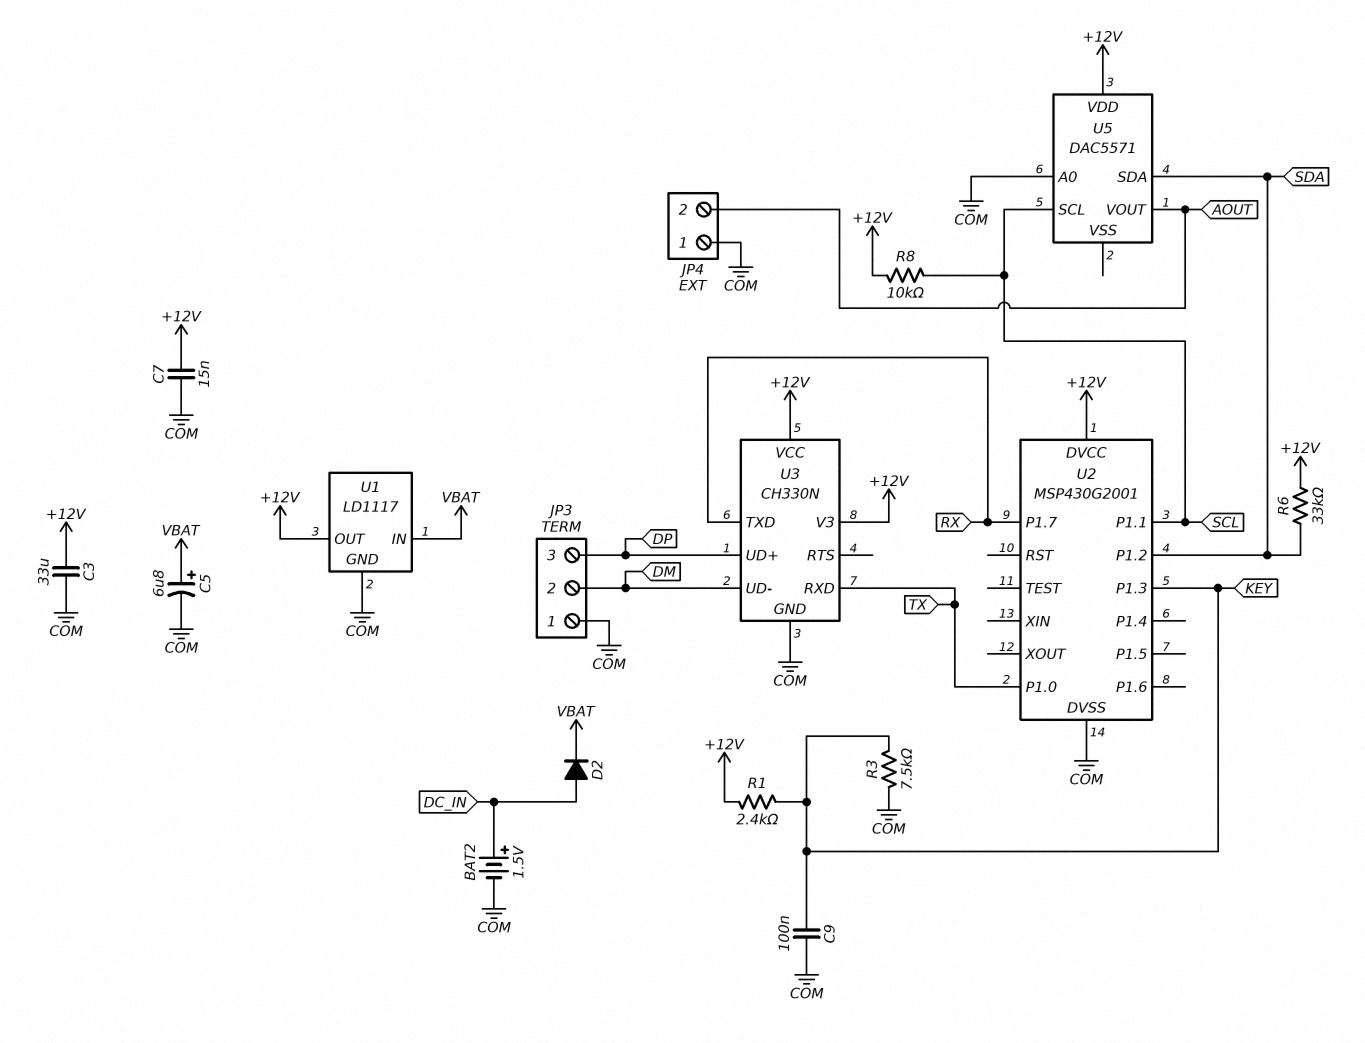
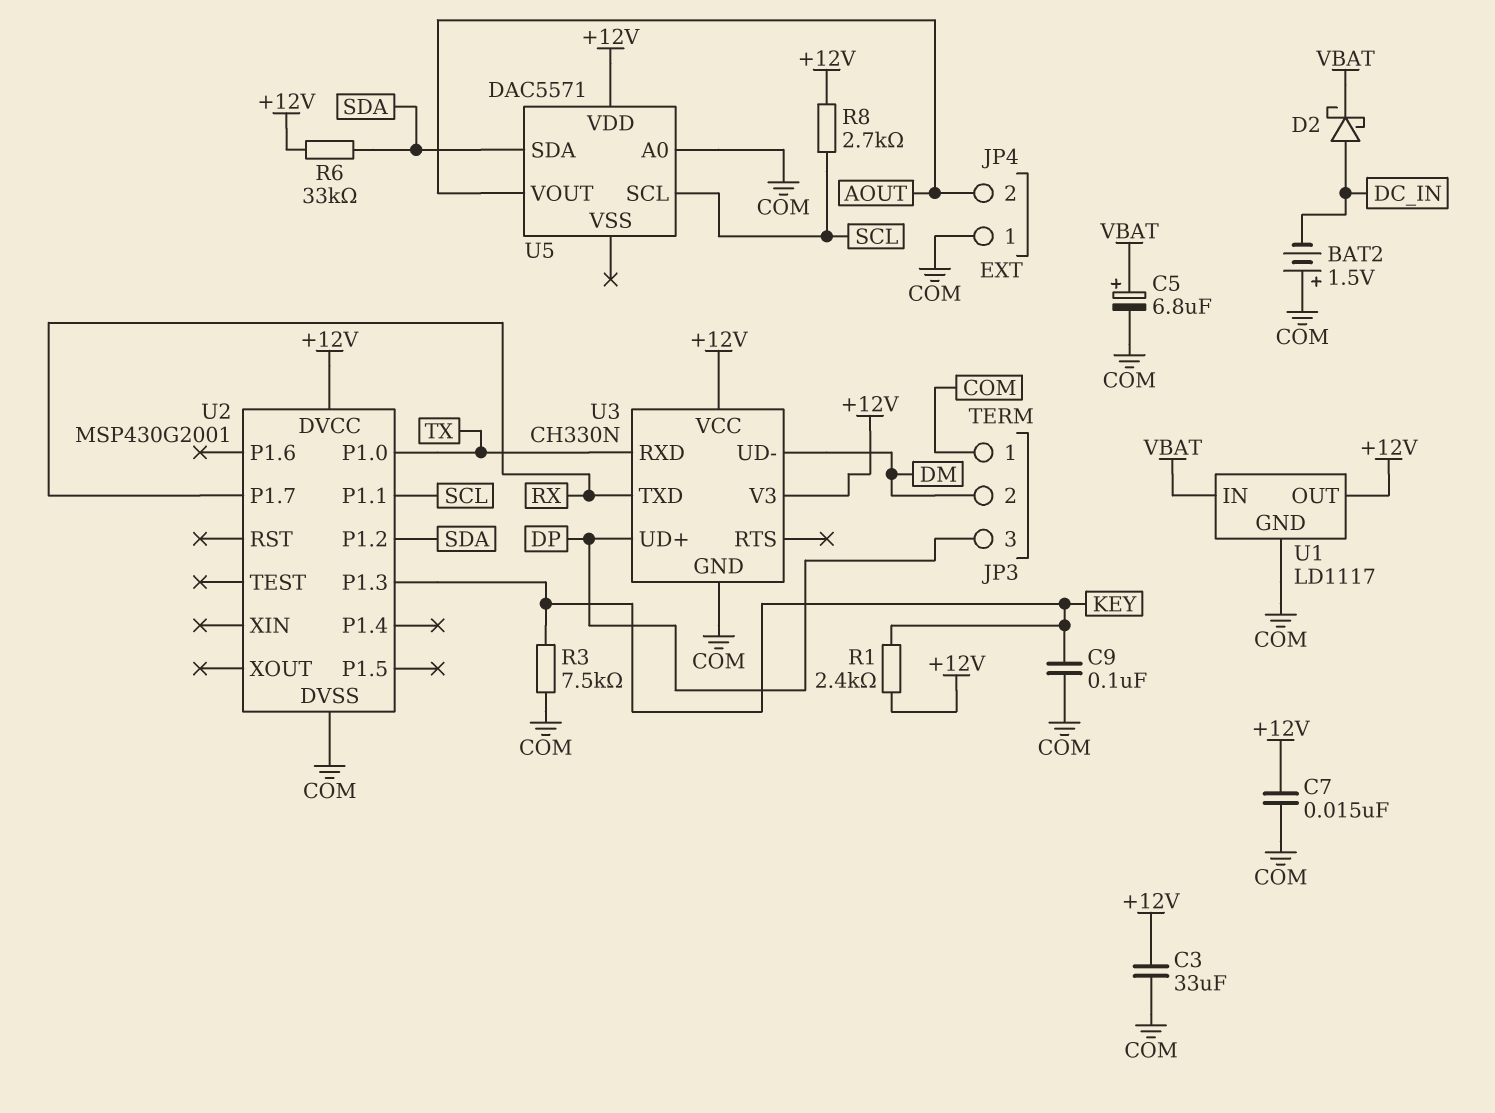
BAT2: 1.5V (plus DC_IN, minus COM) -> 1.5V (plus COM, minus DC_IN)
D2: diode (A DC_IN, K VBAT) -> schottky (A DC_IN, K VBAT)
R8: 10k (+12V, SCL) -> 2.7k (+12V, SCL)

